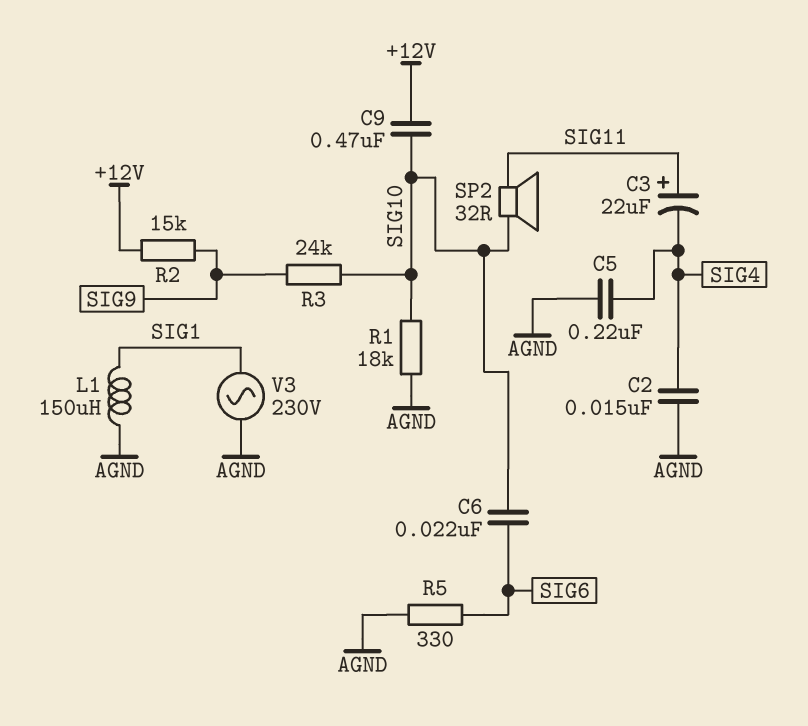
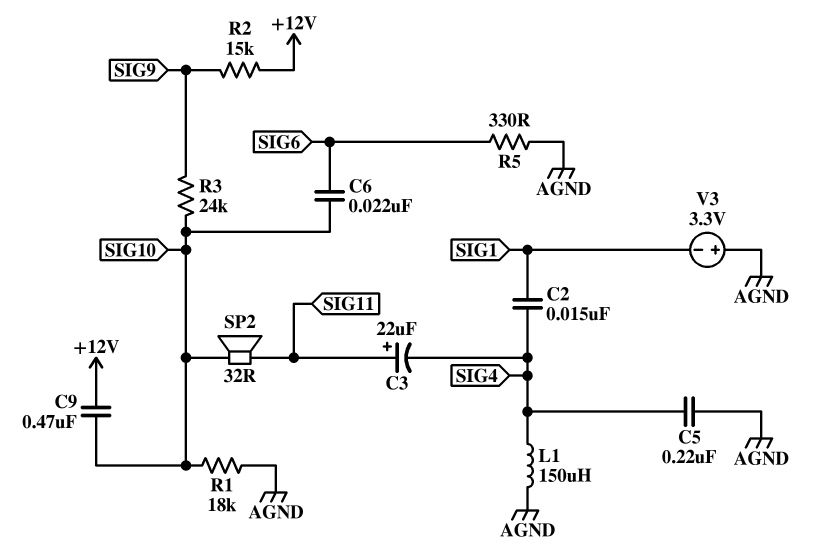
C2: 15nF (AGND, SIG4) -> 15nF (SIG1, SIG4)
L1: 150uH (AGND, SIG1) -> 150uH (AGND, SIG4)
V3: AC 230V (AGND, SIG1) -> 3.3V (plus AGND, minus SIG1)

